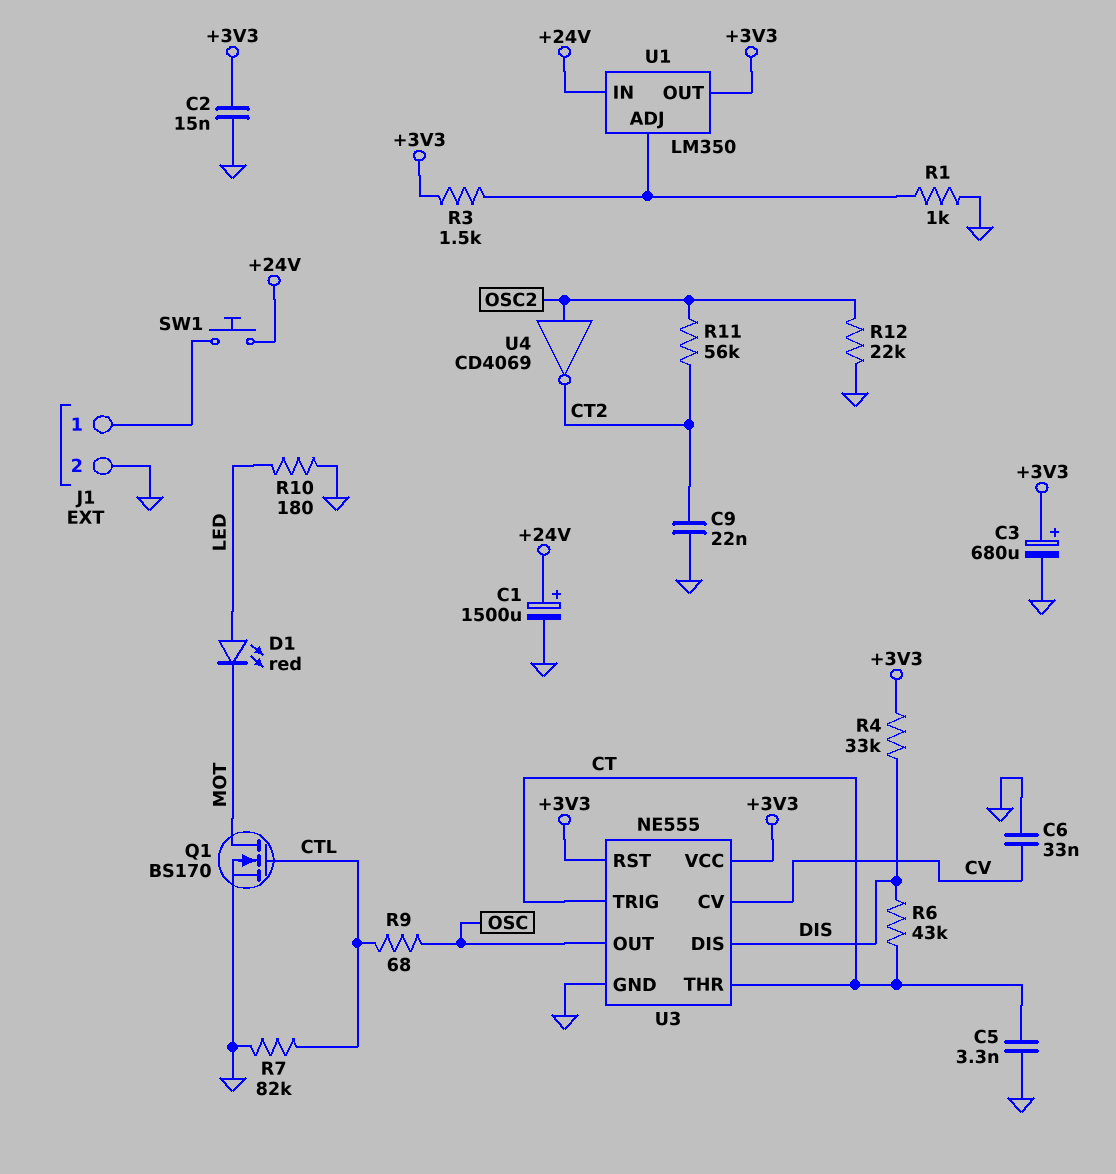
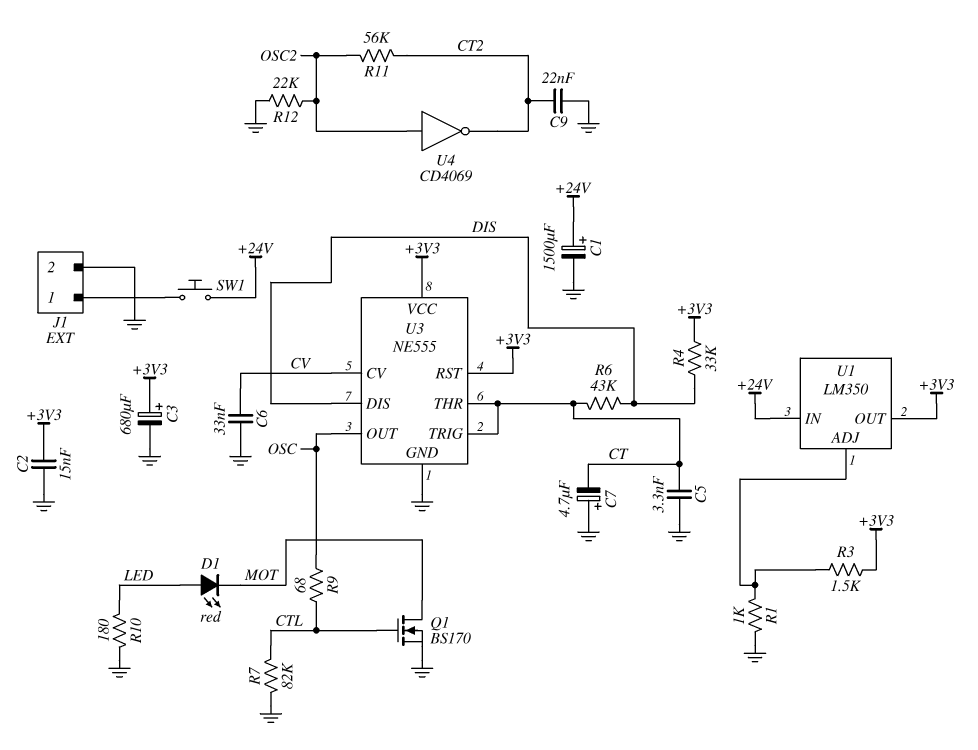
C7: none -> 4.7uF (plus GND, minus CT)

